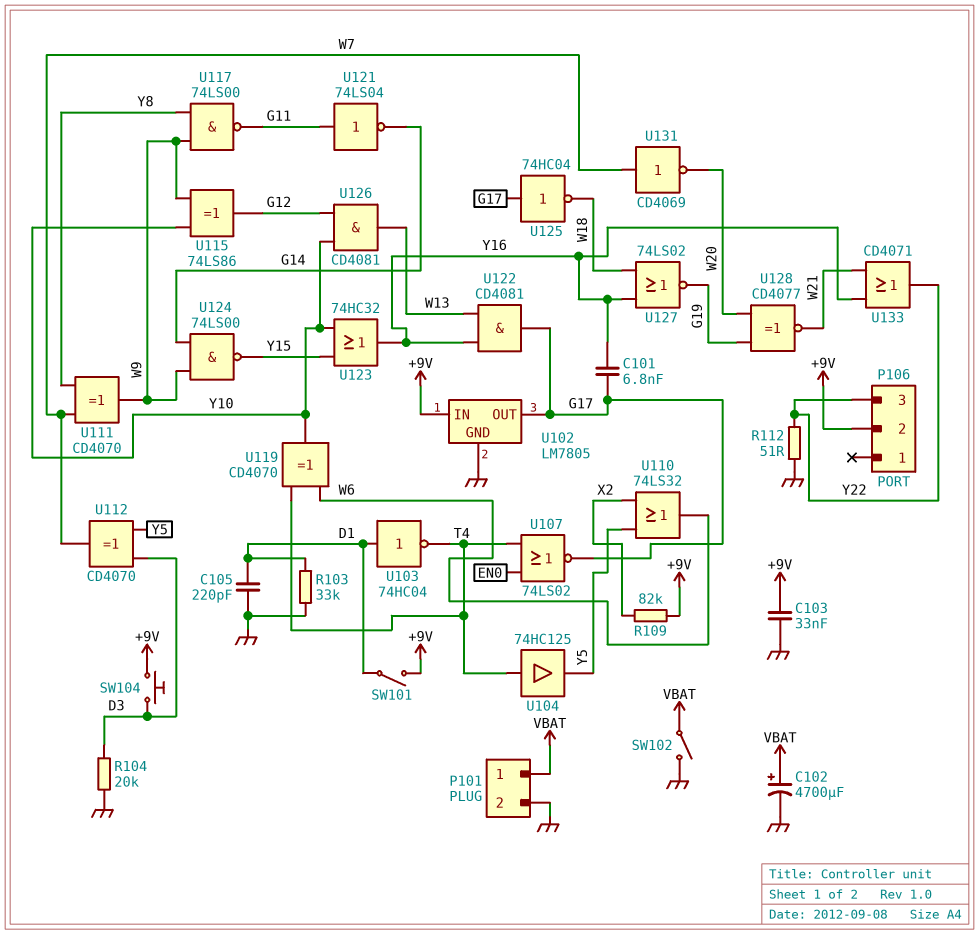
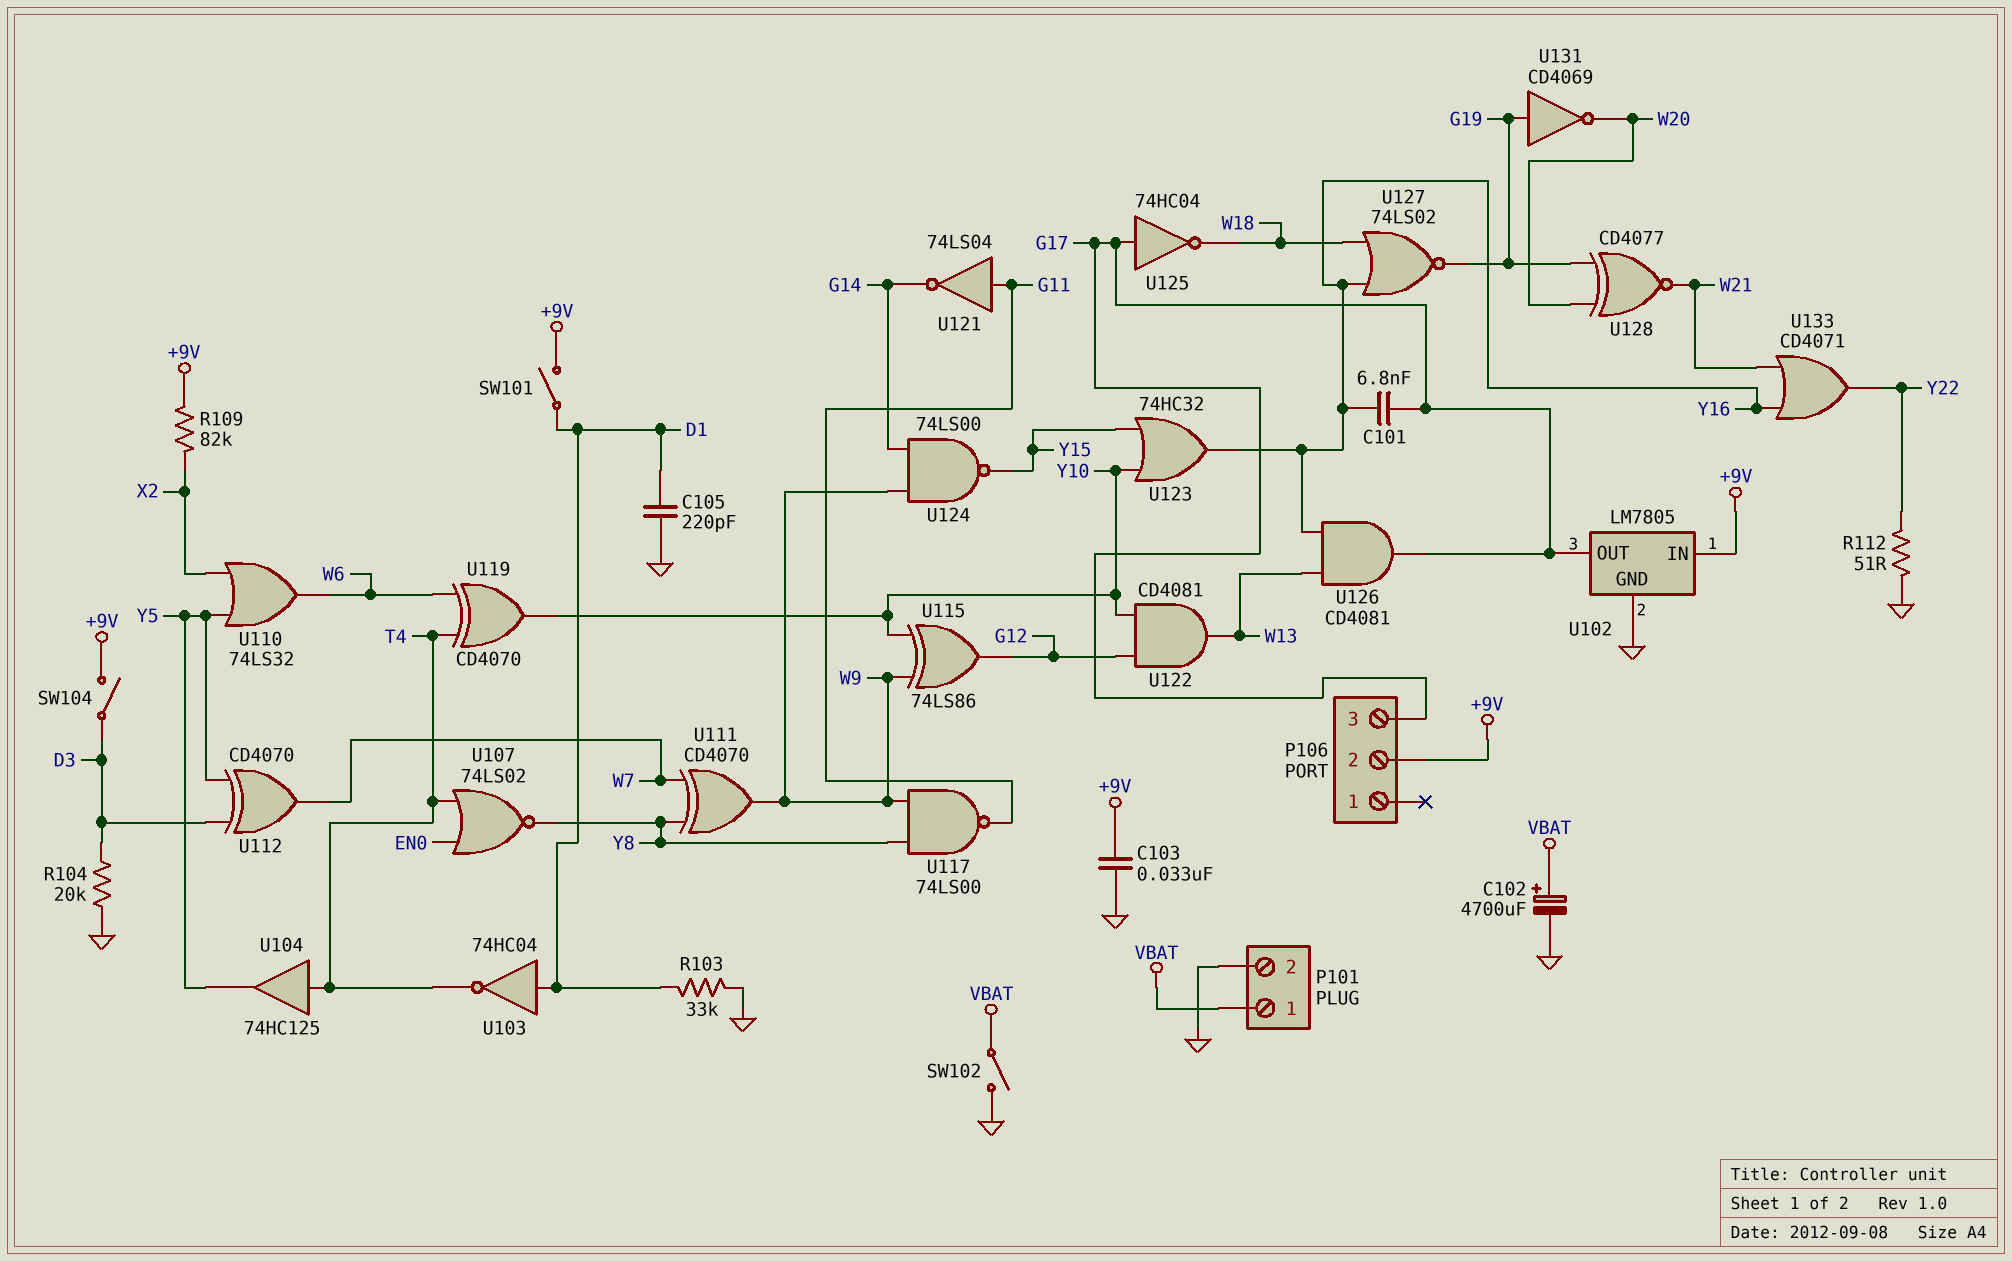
P106 pin 3: Y22 -> G17
SW104: button (+9V, D3) -> switch (+9V, D3)
U107: NOR 74LS02 (in EN0, in T4, out G17) -> NOR 74LS02 (in EN0, in T4, out Y8)
U122: AND CD4081 (in W13, in Y16, out G17) -> AND CD4081 (in G12, in Y10, out W13)
U126: AND CD4081 (in G12, in Y10, out W13) -> AND CD4081 (in W13, in Y16, out G17)
U131: NOT CD4069 (in W7, out W20) -> NOT CD4069 (in G19, out W20)

